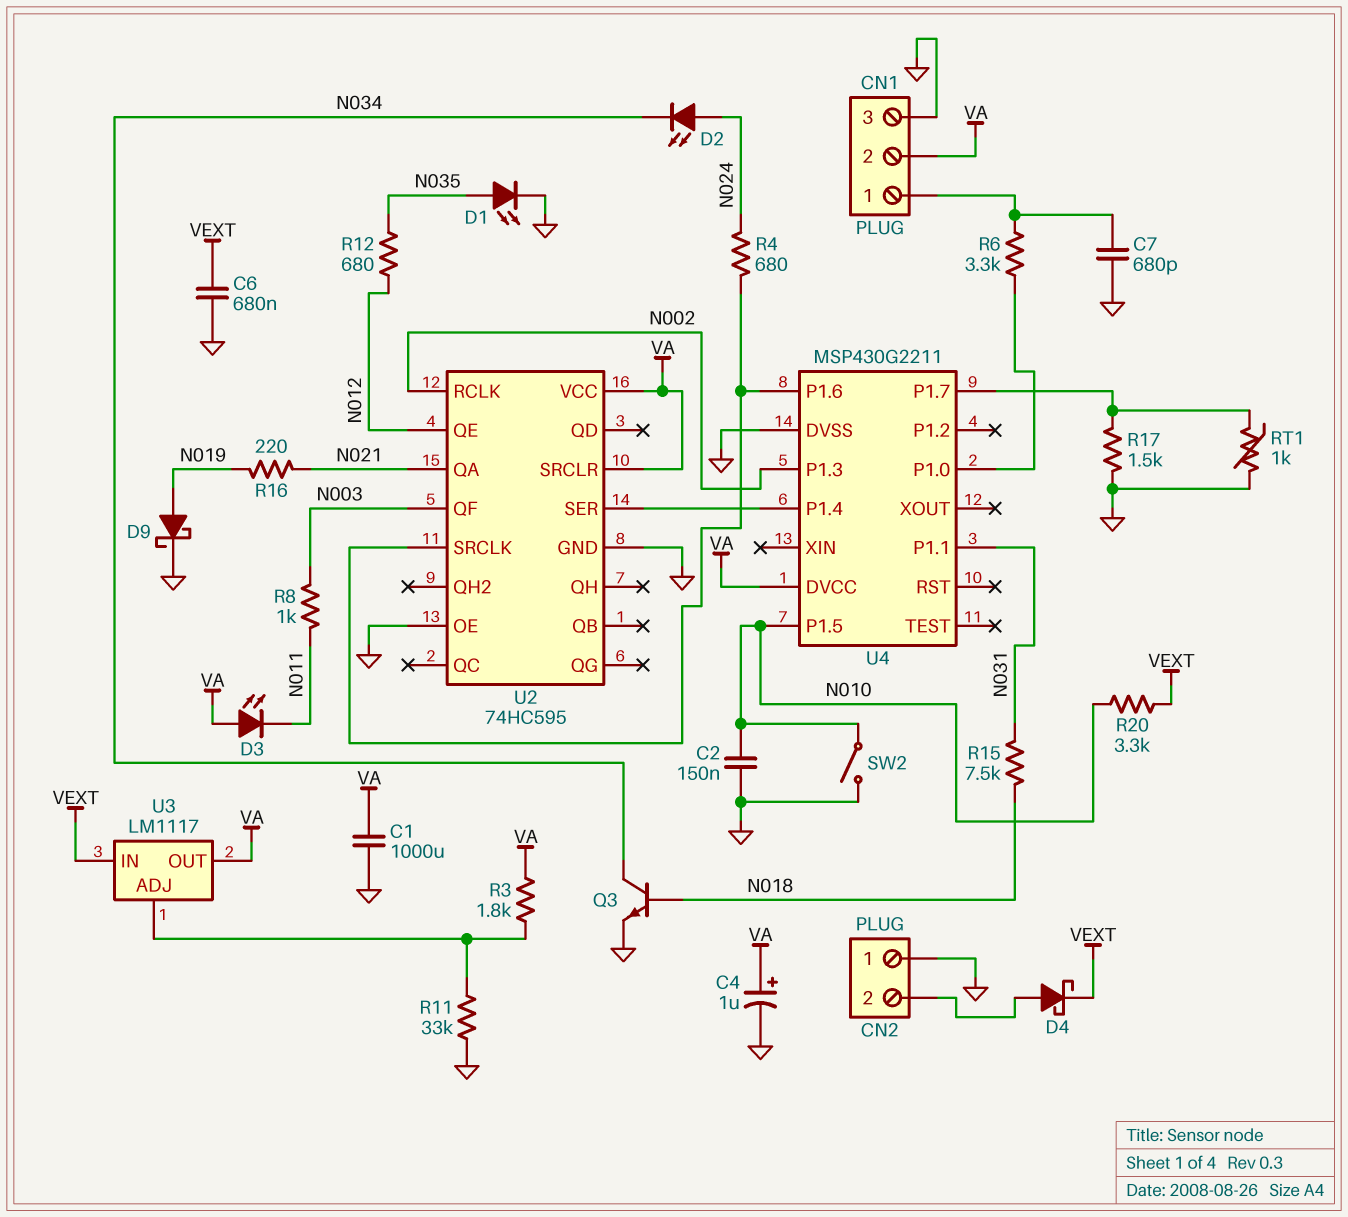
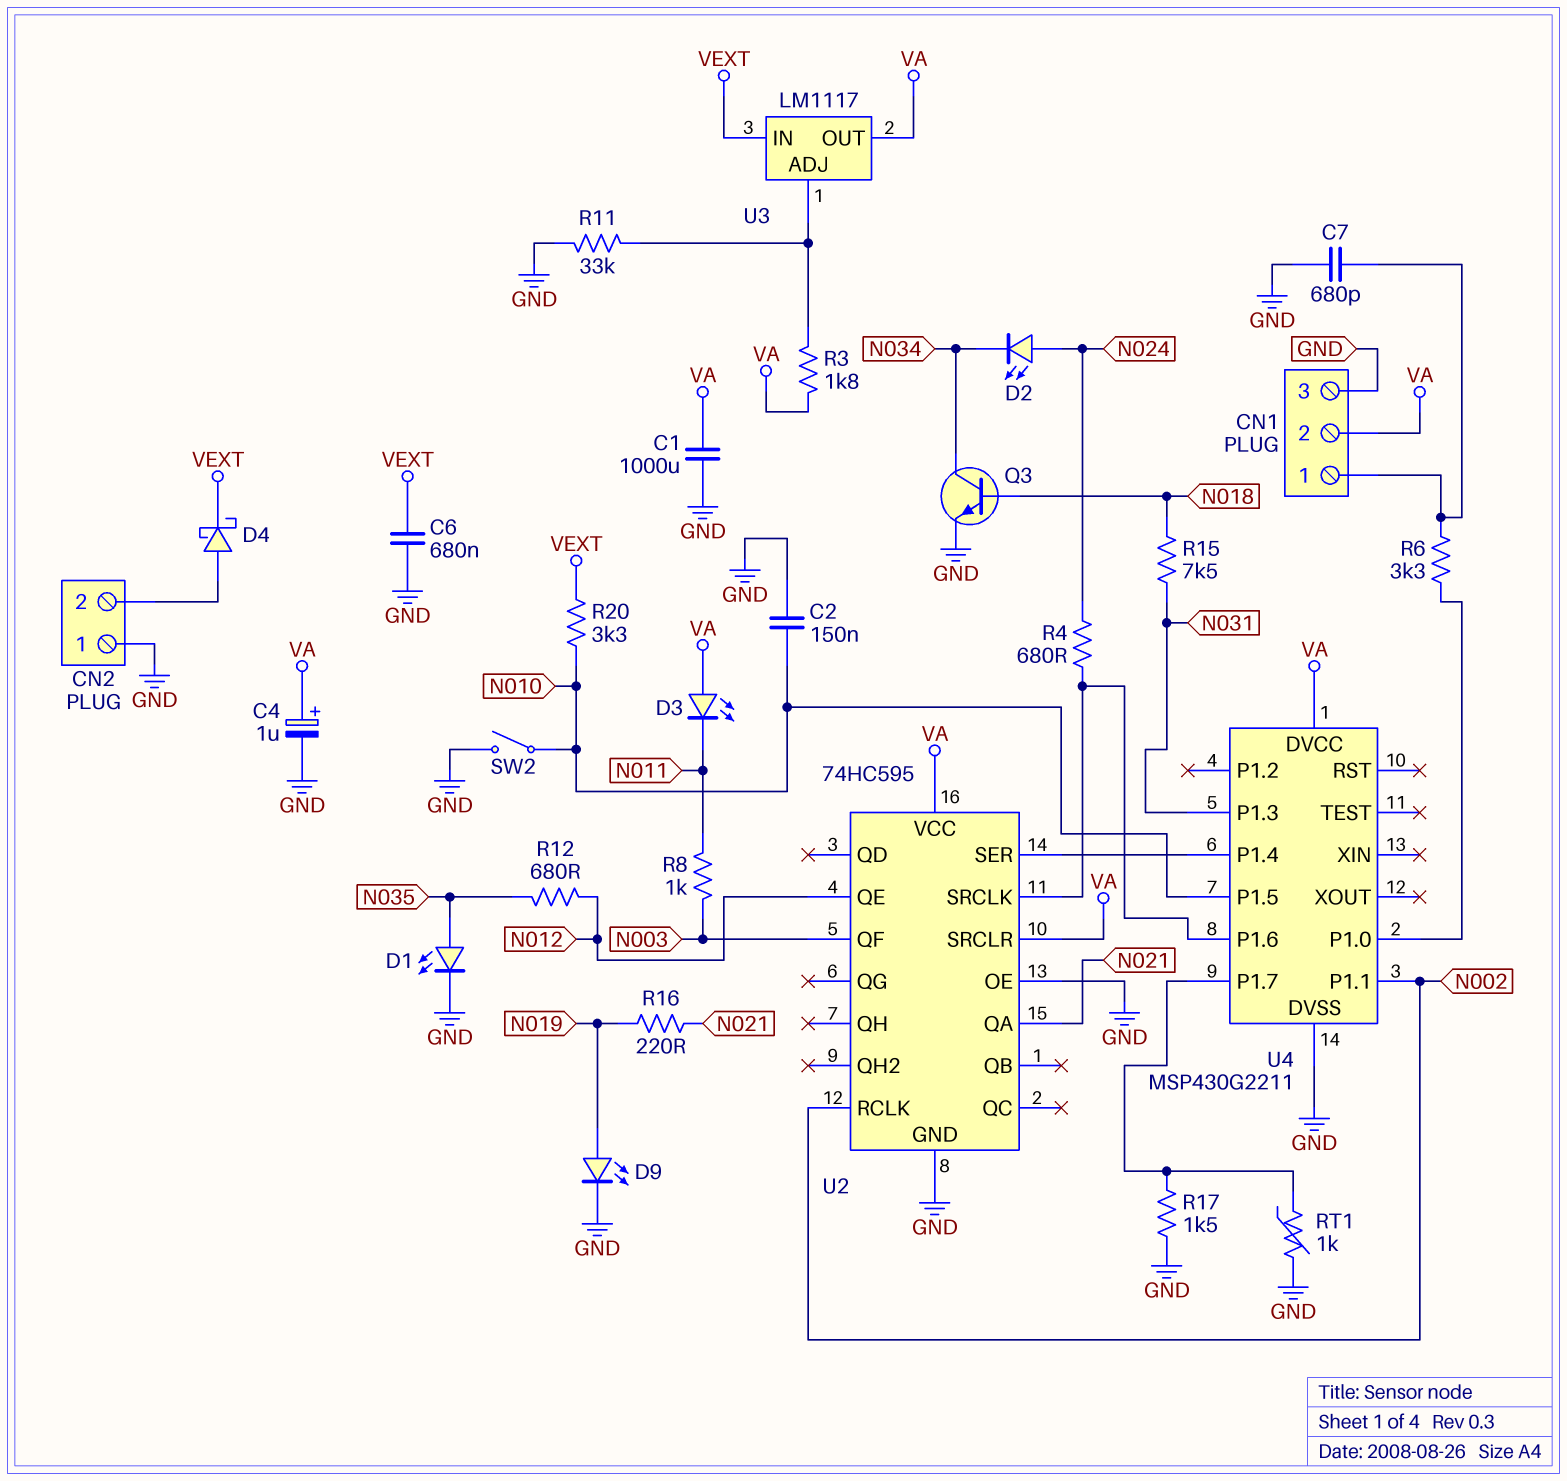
D9: schottky (A N019, K GND) -> LED (A N019, K GND)
U4 pin P1.1: N031 -> N002
U4 pin P1.3: N002 -> N031

